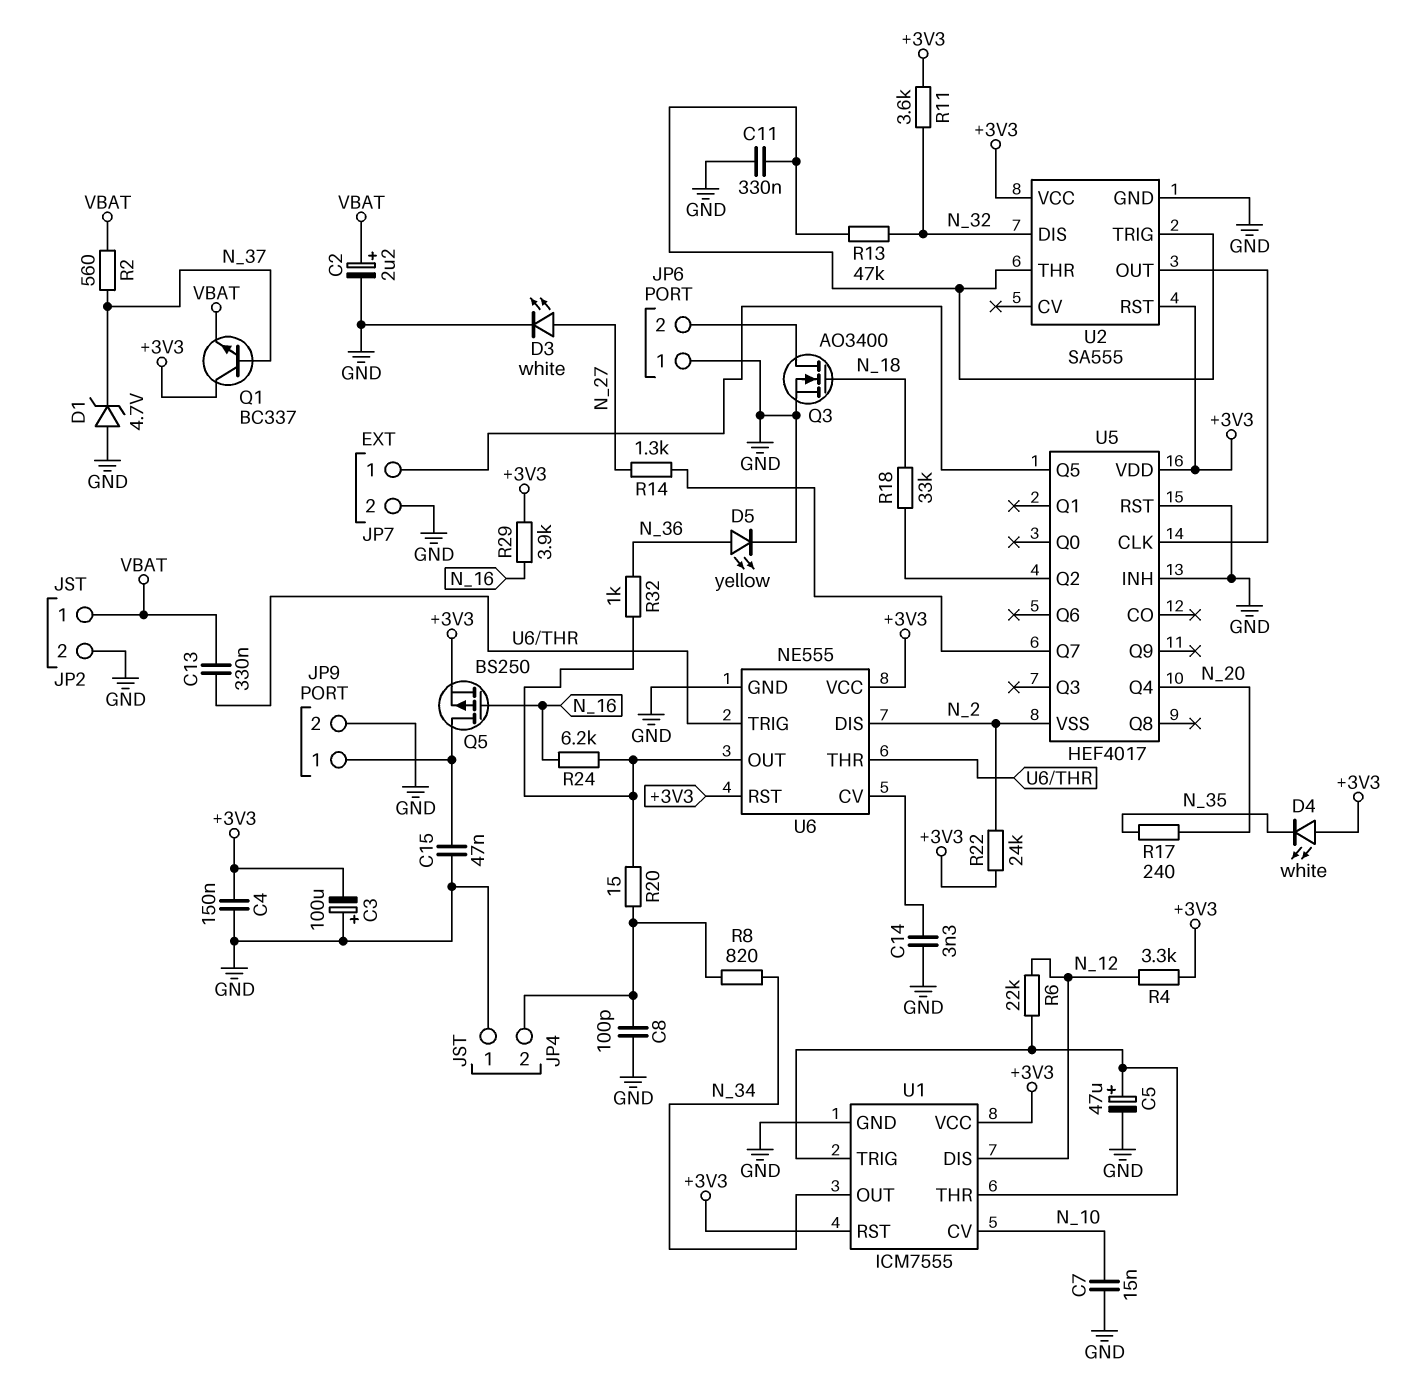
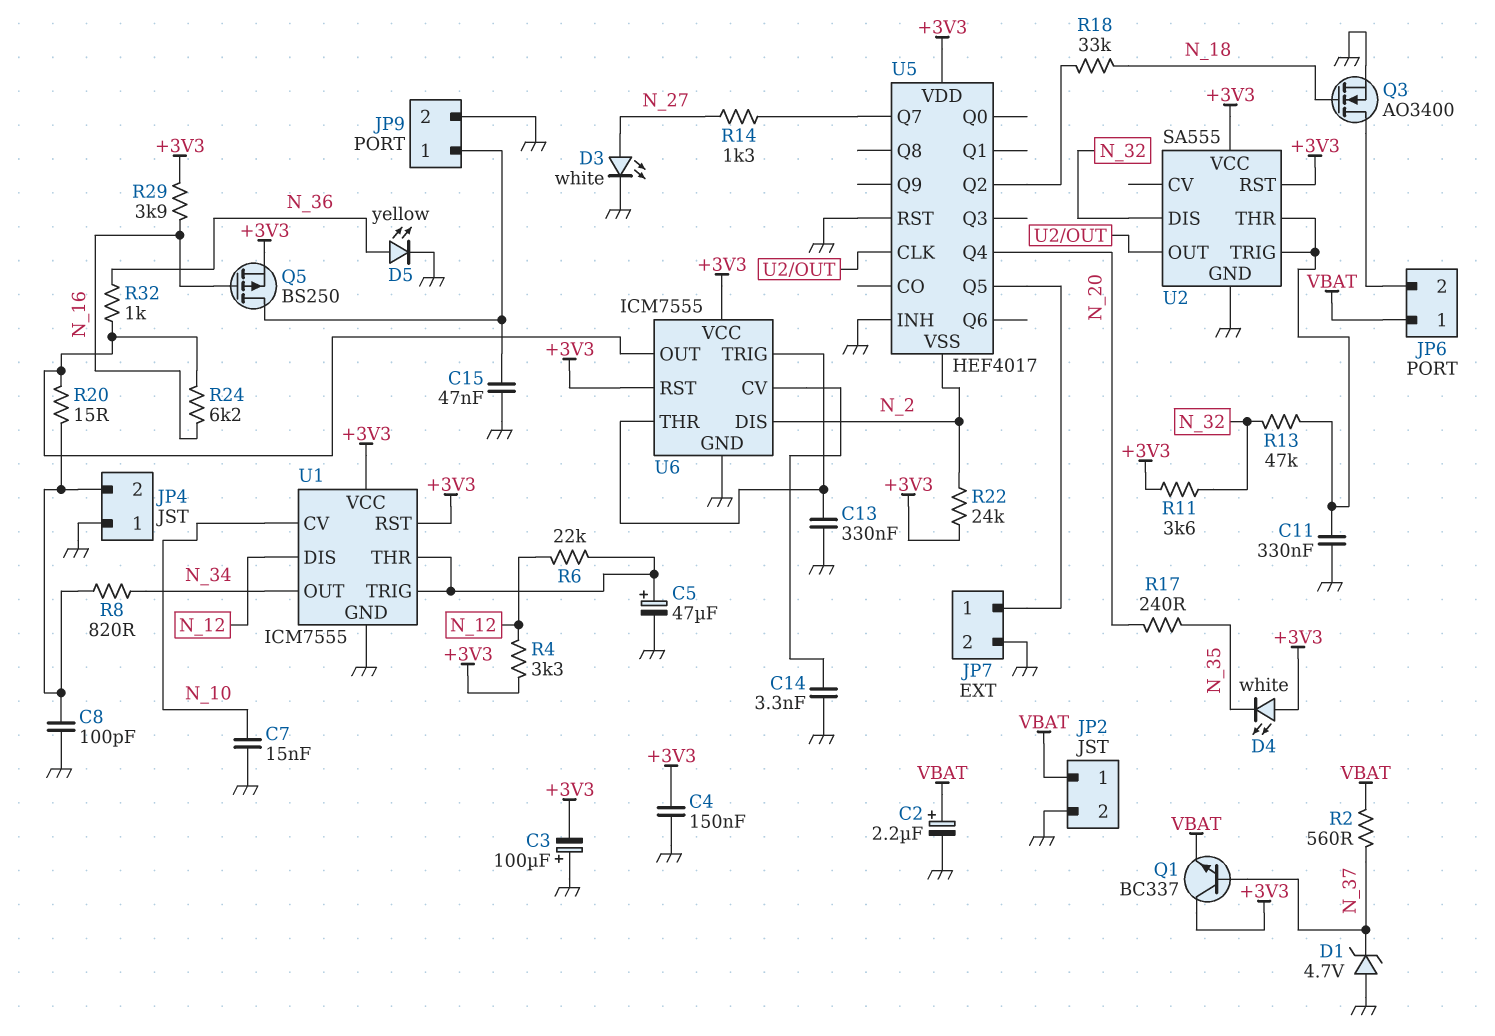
C13: 330nF (U6/THR, VBAT) -> 330nF (GND, U6/THR)
JP6 pin 1: GND -> VBAT
U6: NE555 -> ICM7555

